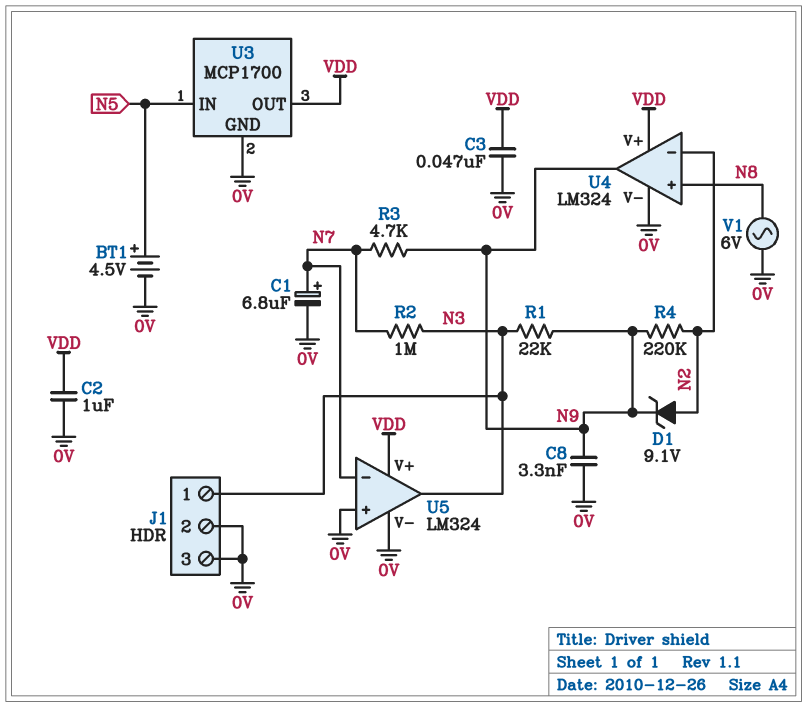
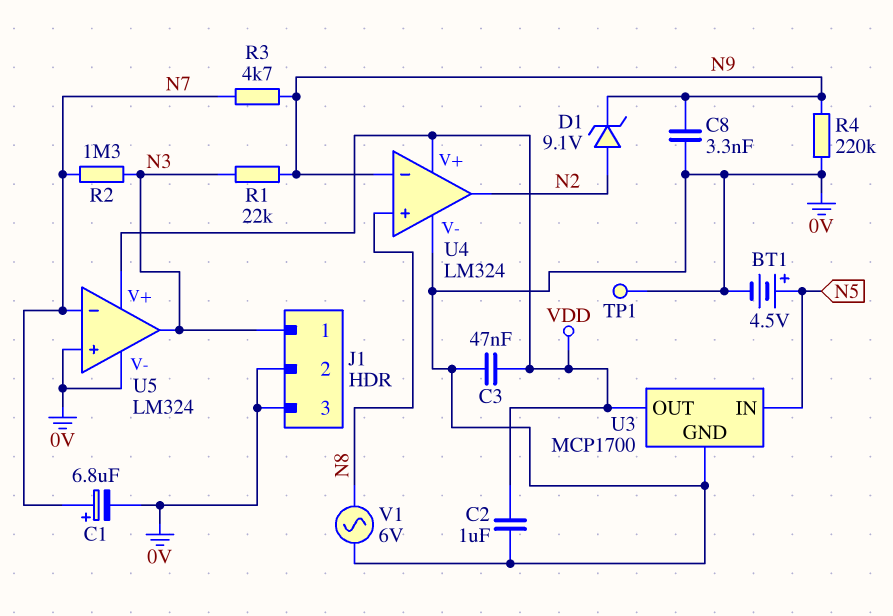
R2: 1M (N3, N7) -> 1.3M (N3, N7)
R4: 220k (N2, N9) -> 220k (0V, N9)
TP1: none -> test point (0V)
U4 pin in-: N2 -> N9
U4 pin out: N9 -> N2

